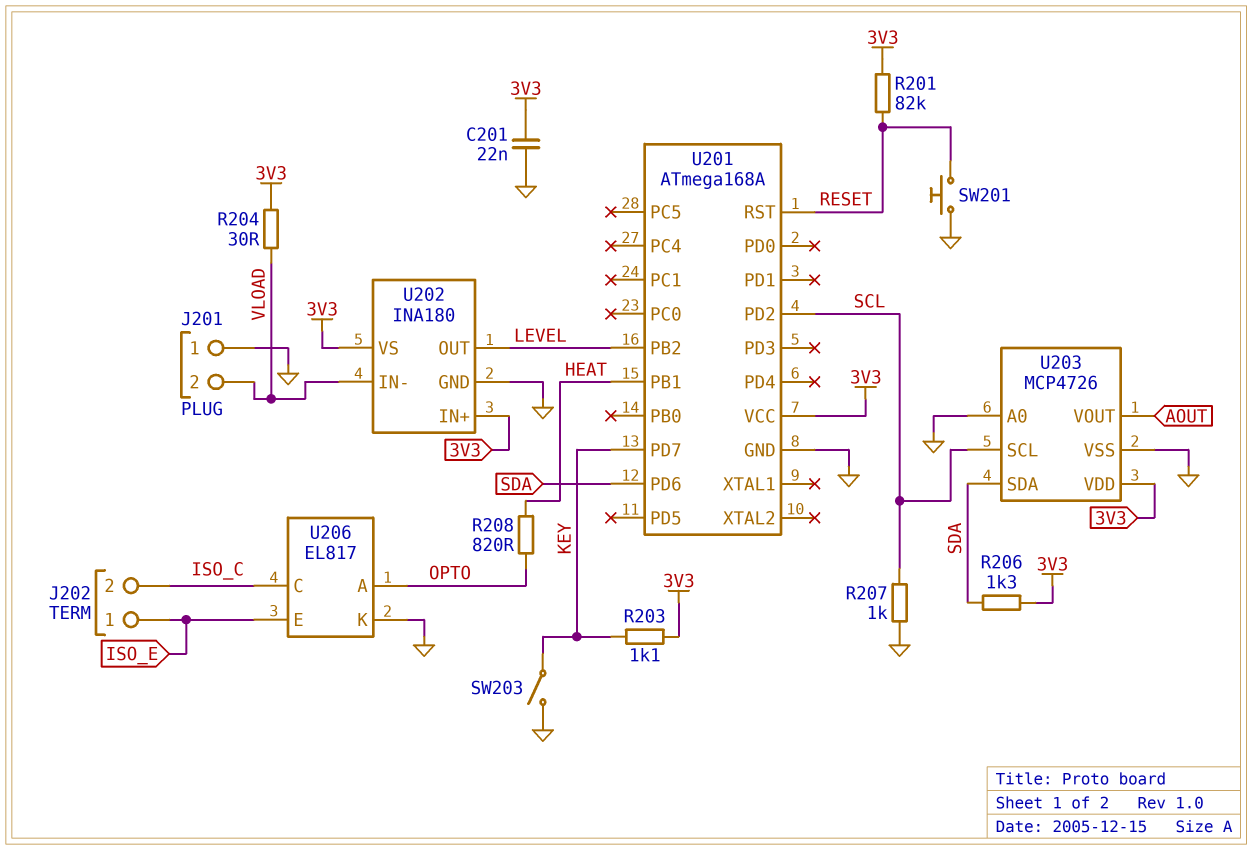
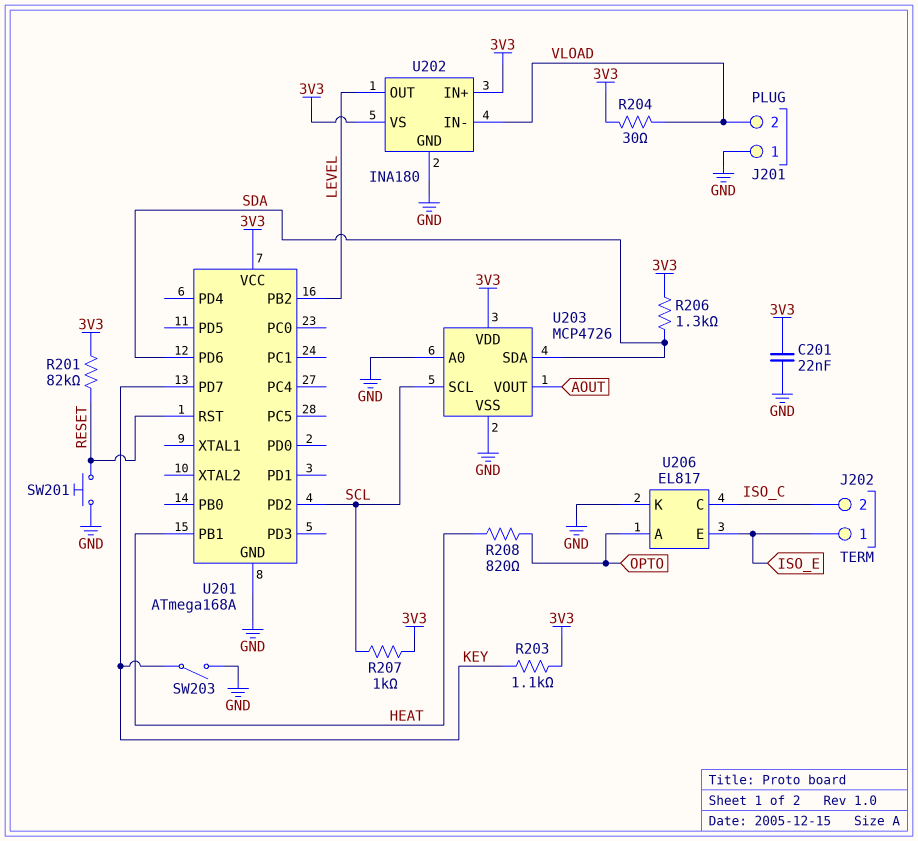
R207: 1k (GND, SCL) -> 1k (3V3, SCL)

